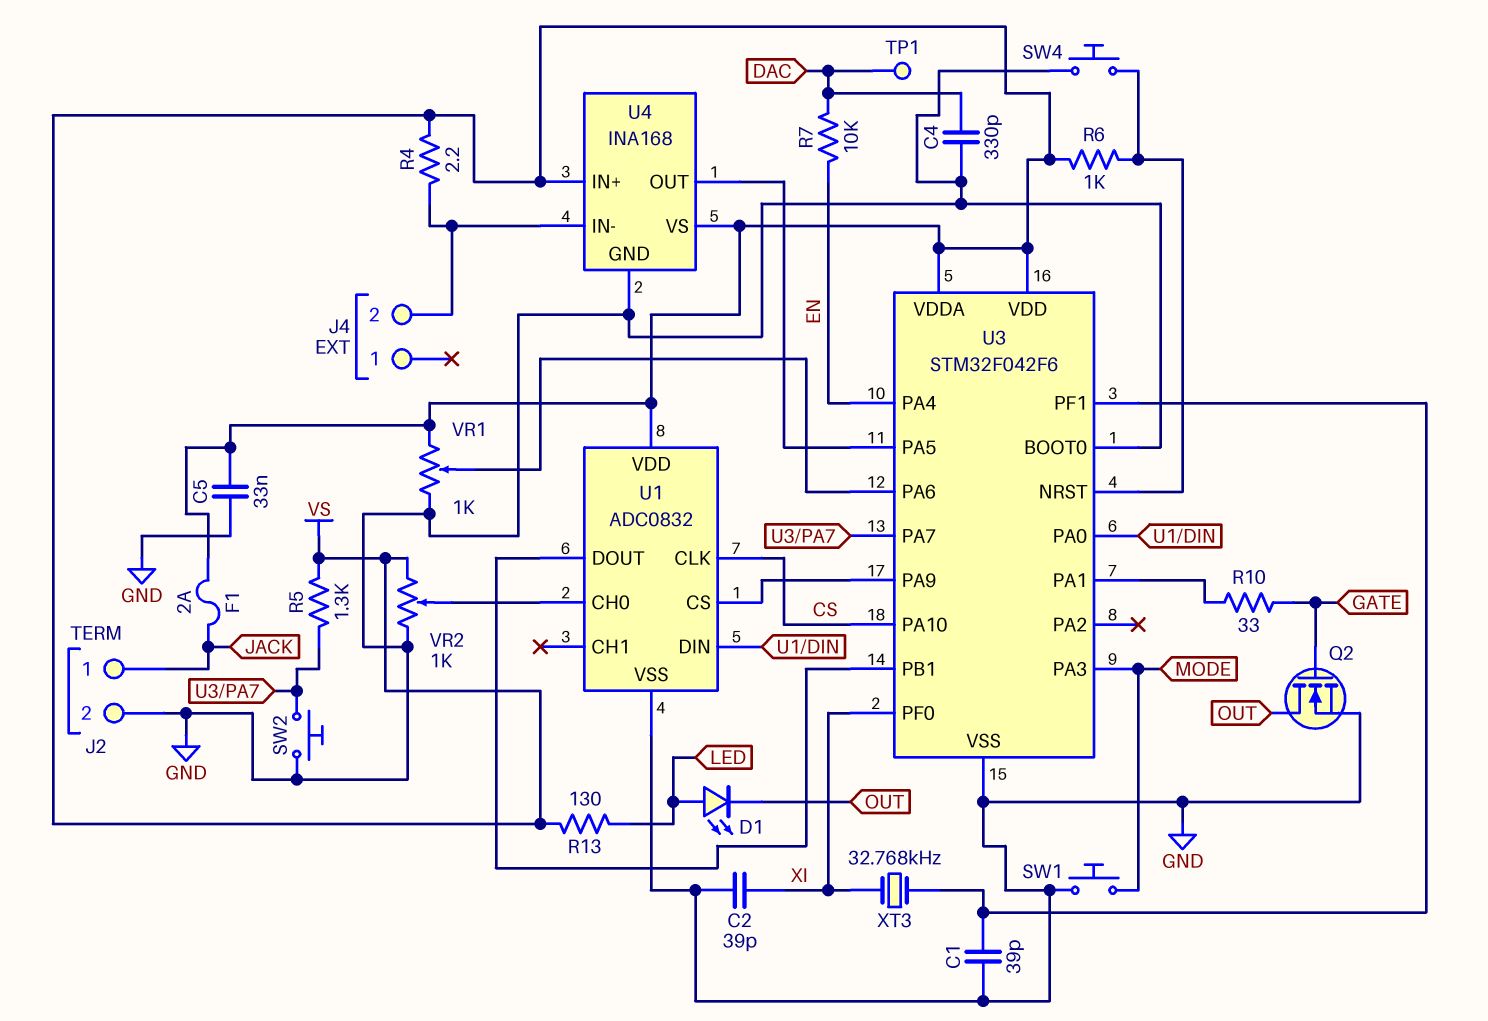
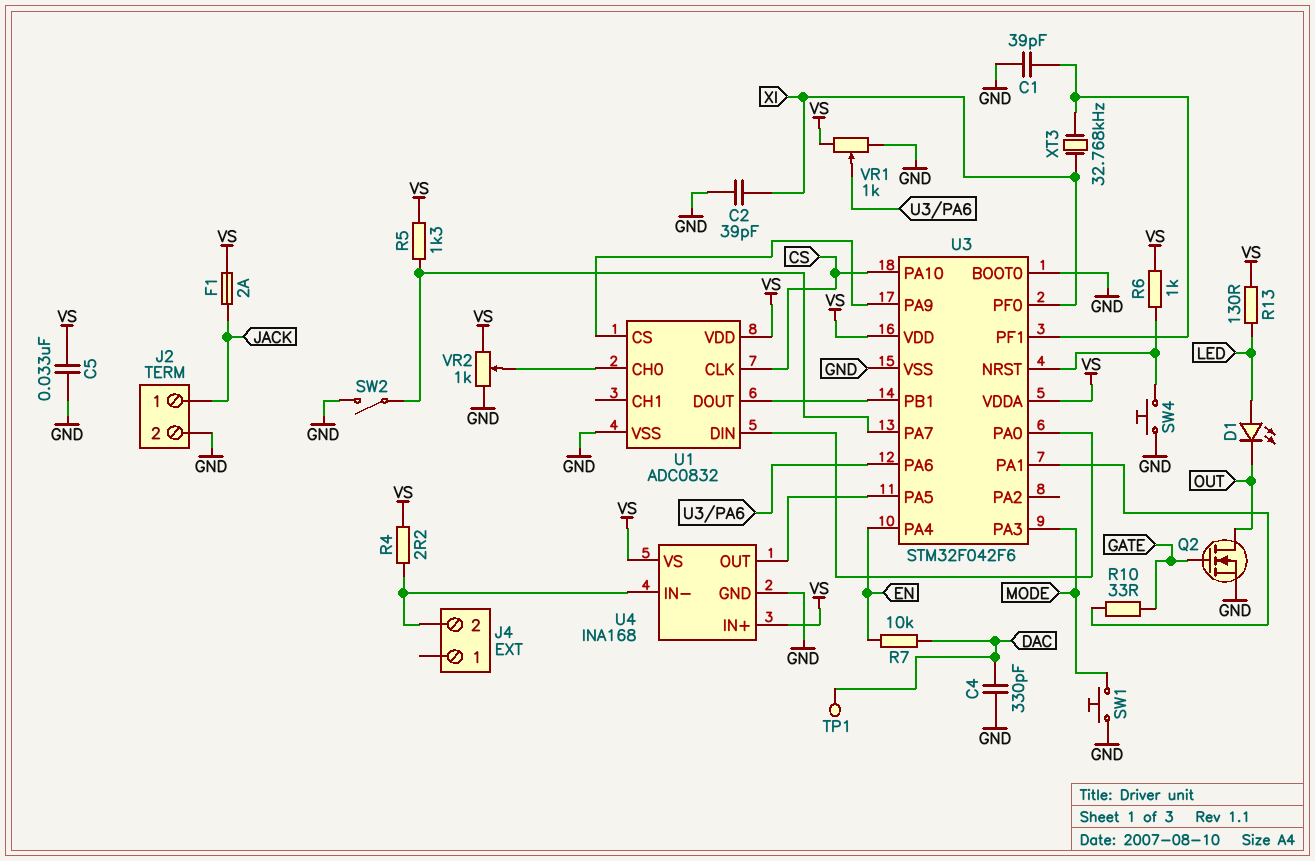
SW2: button (GND, U3/PA7) -> switch (GND, U3/PA7)

